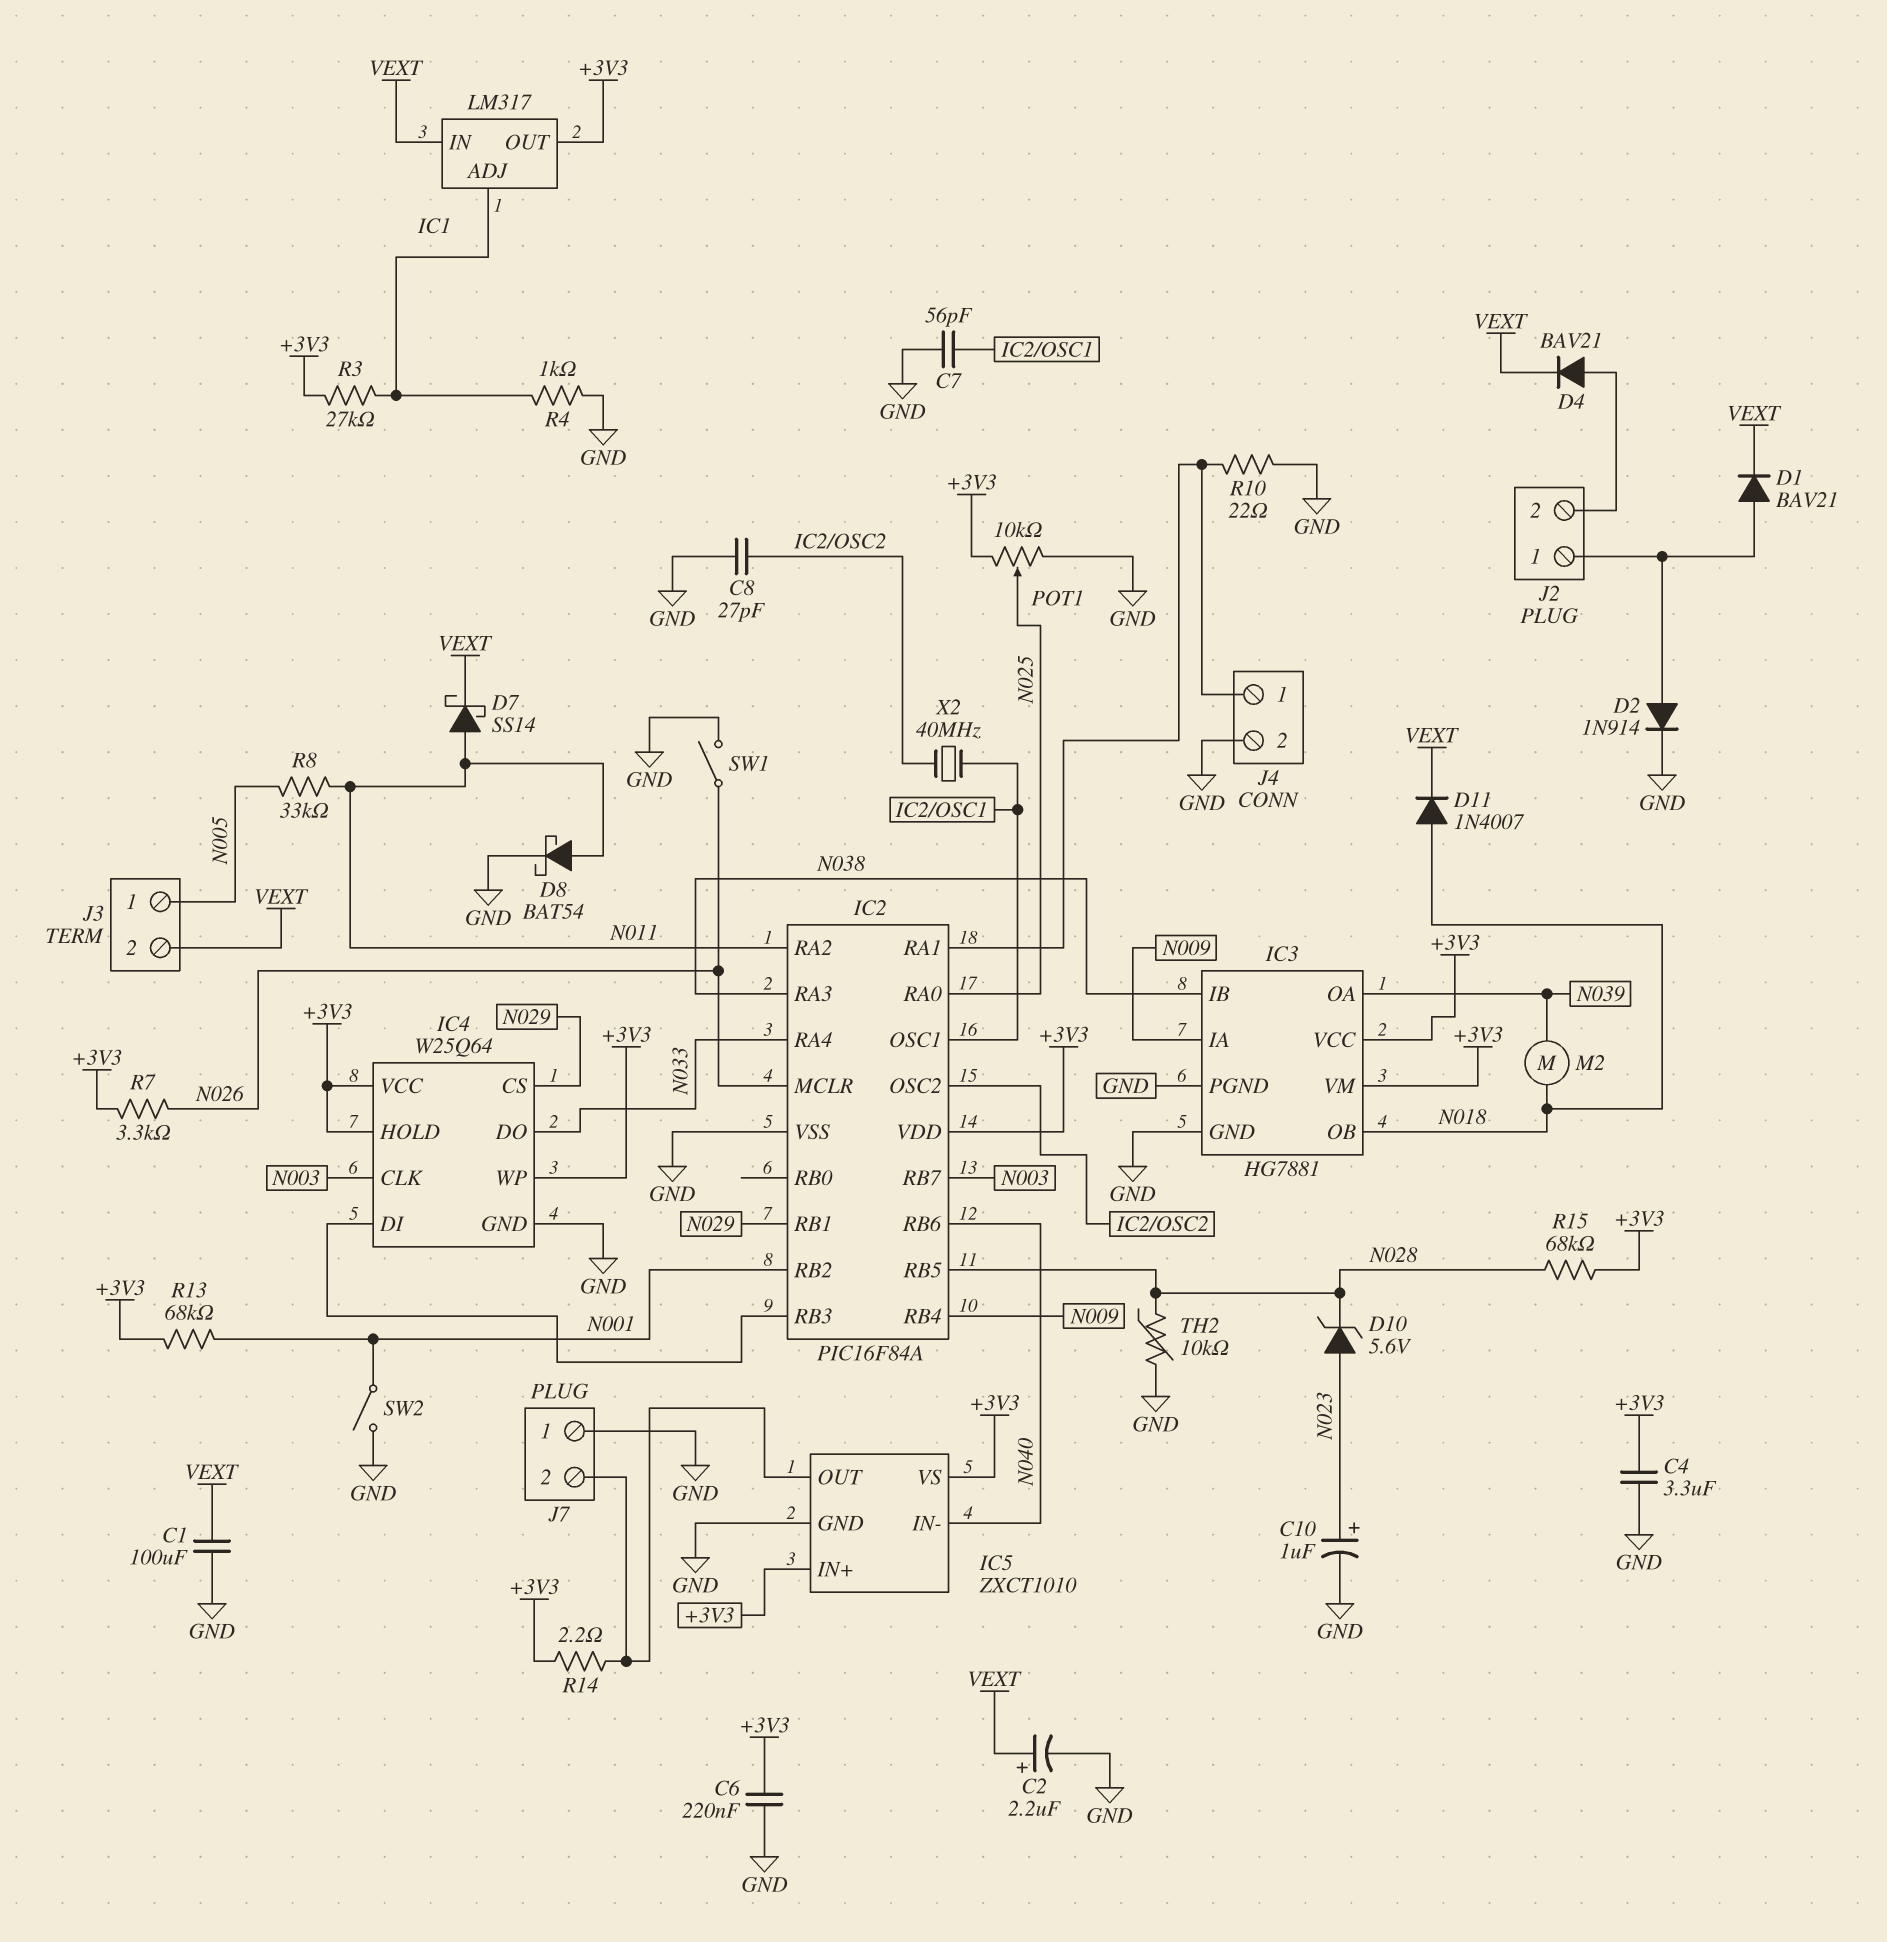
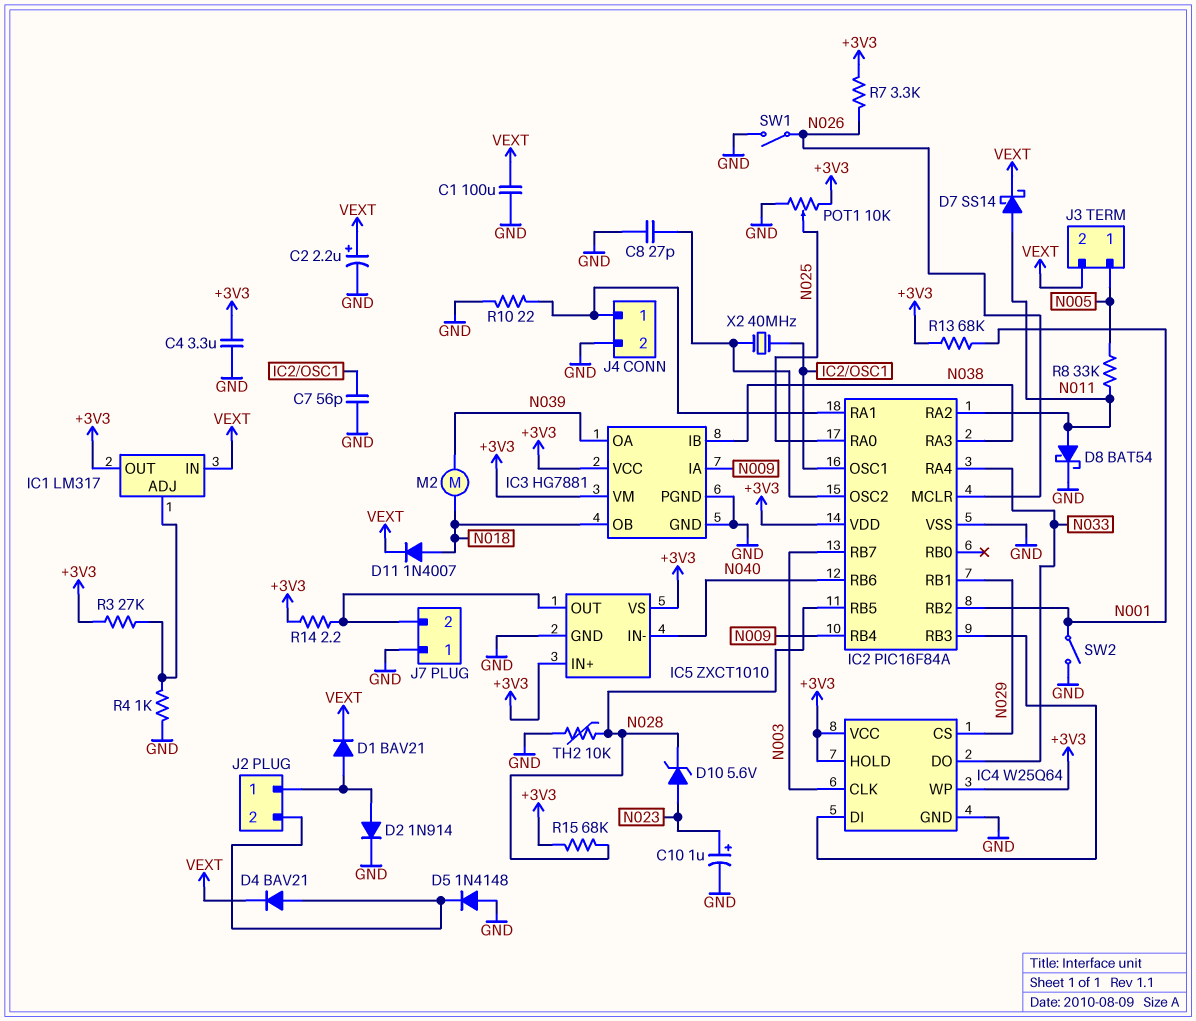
C6: 220nF (+3V3, GND) -> none
D5: none -> diode 1N4148 (A GND, K J2/2)

